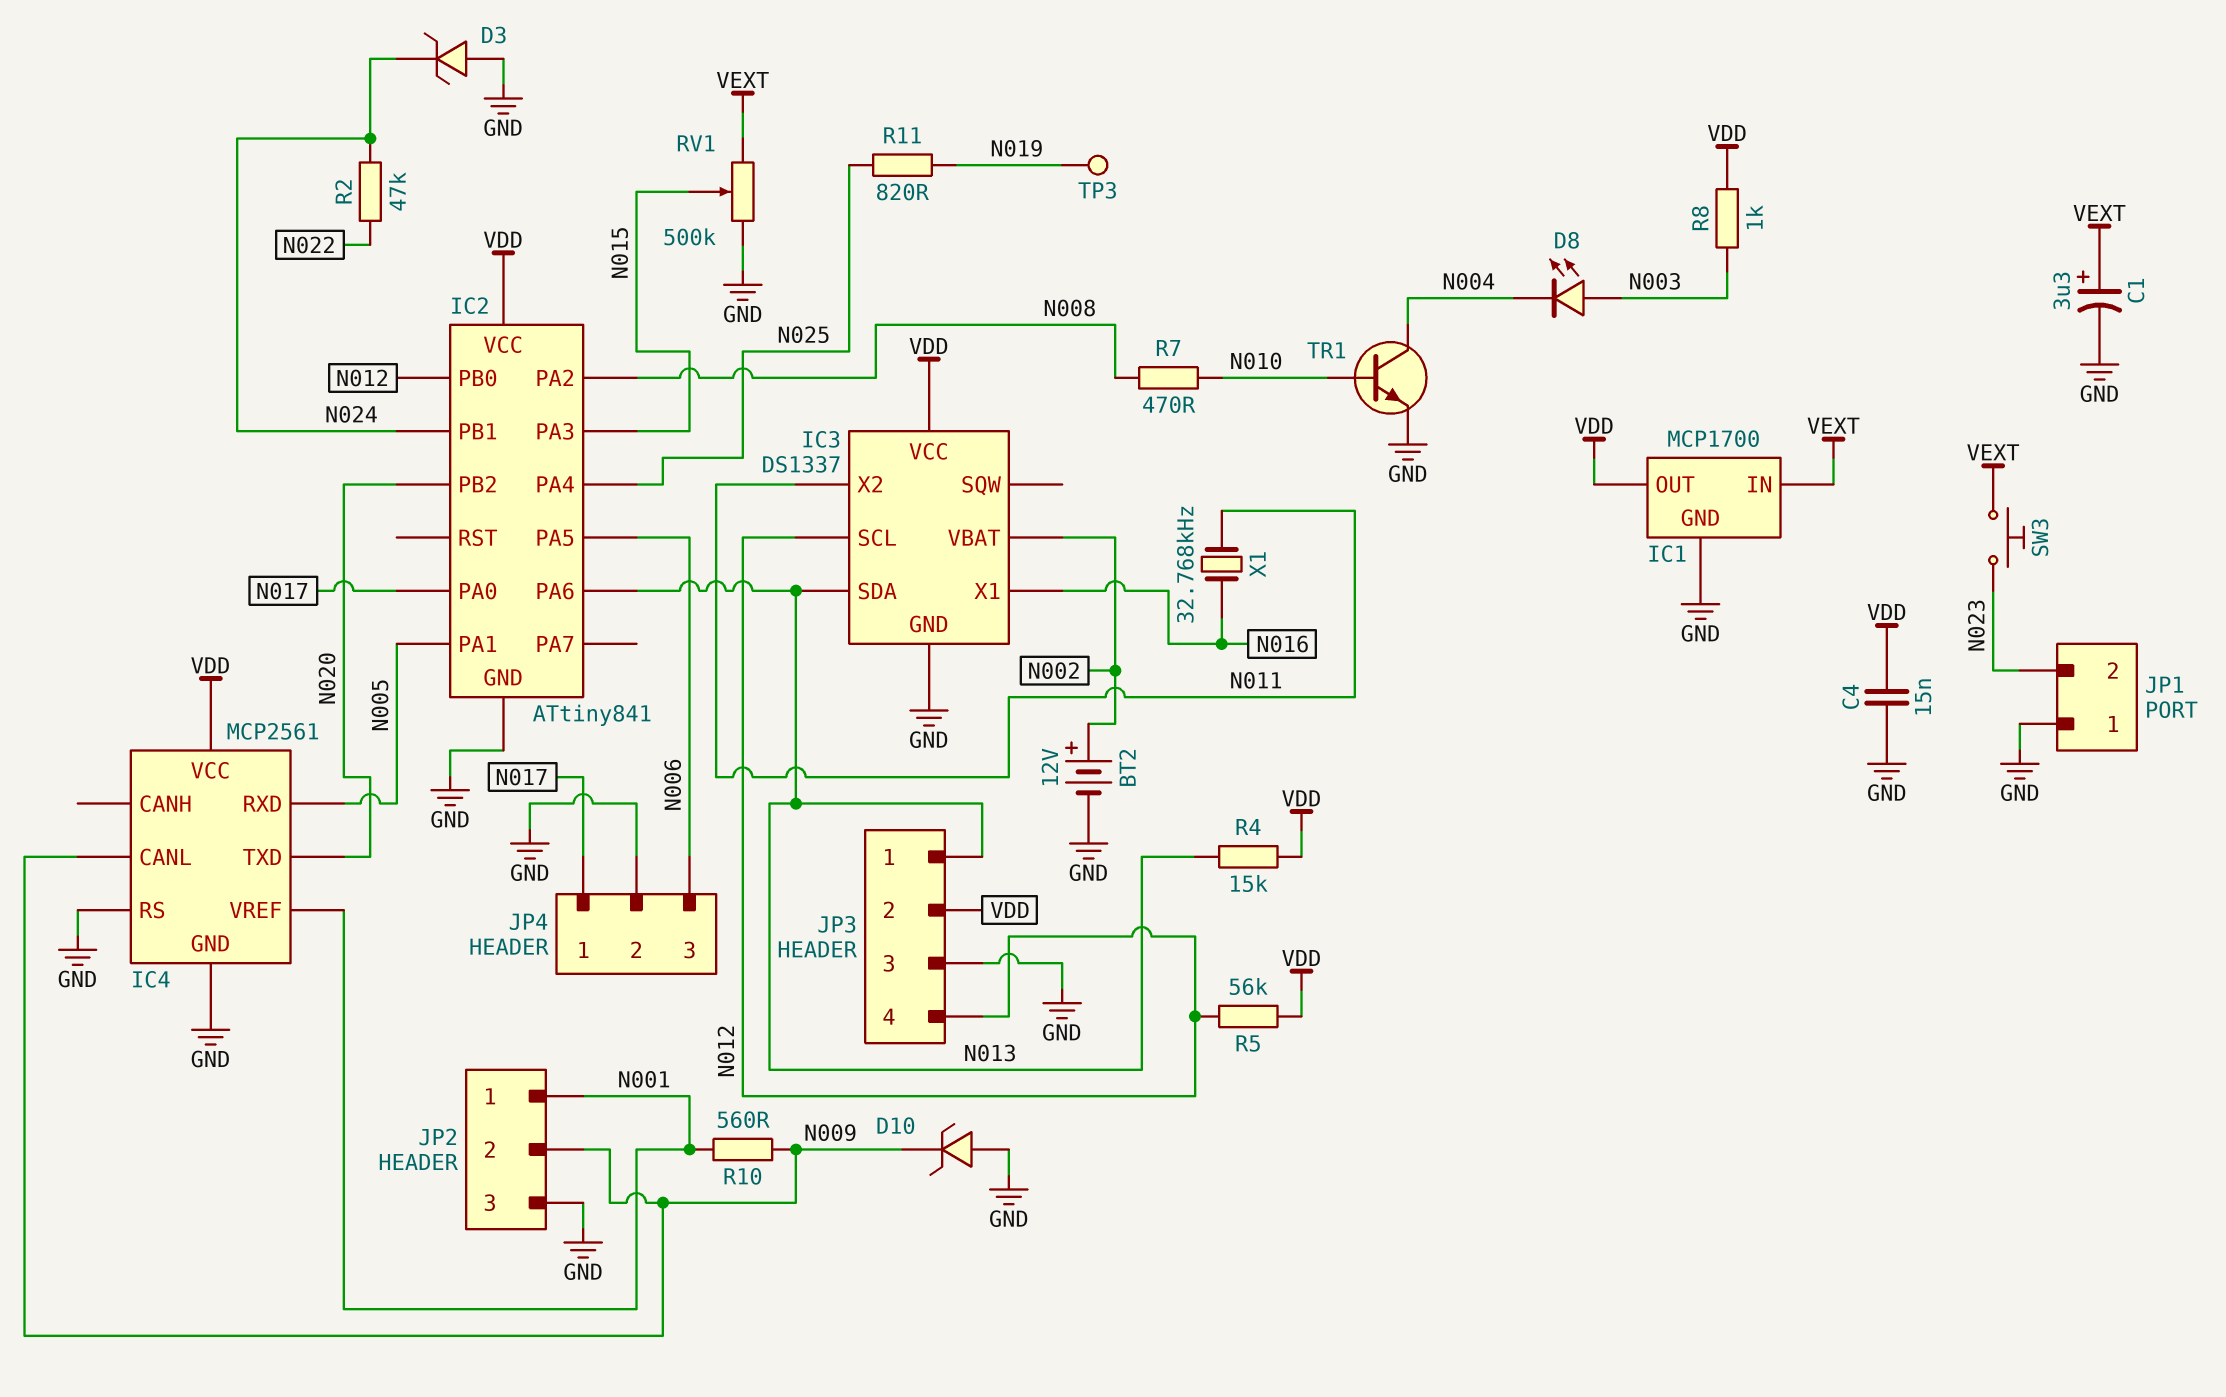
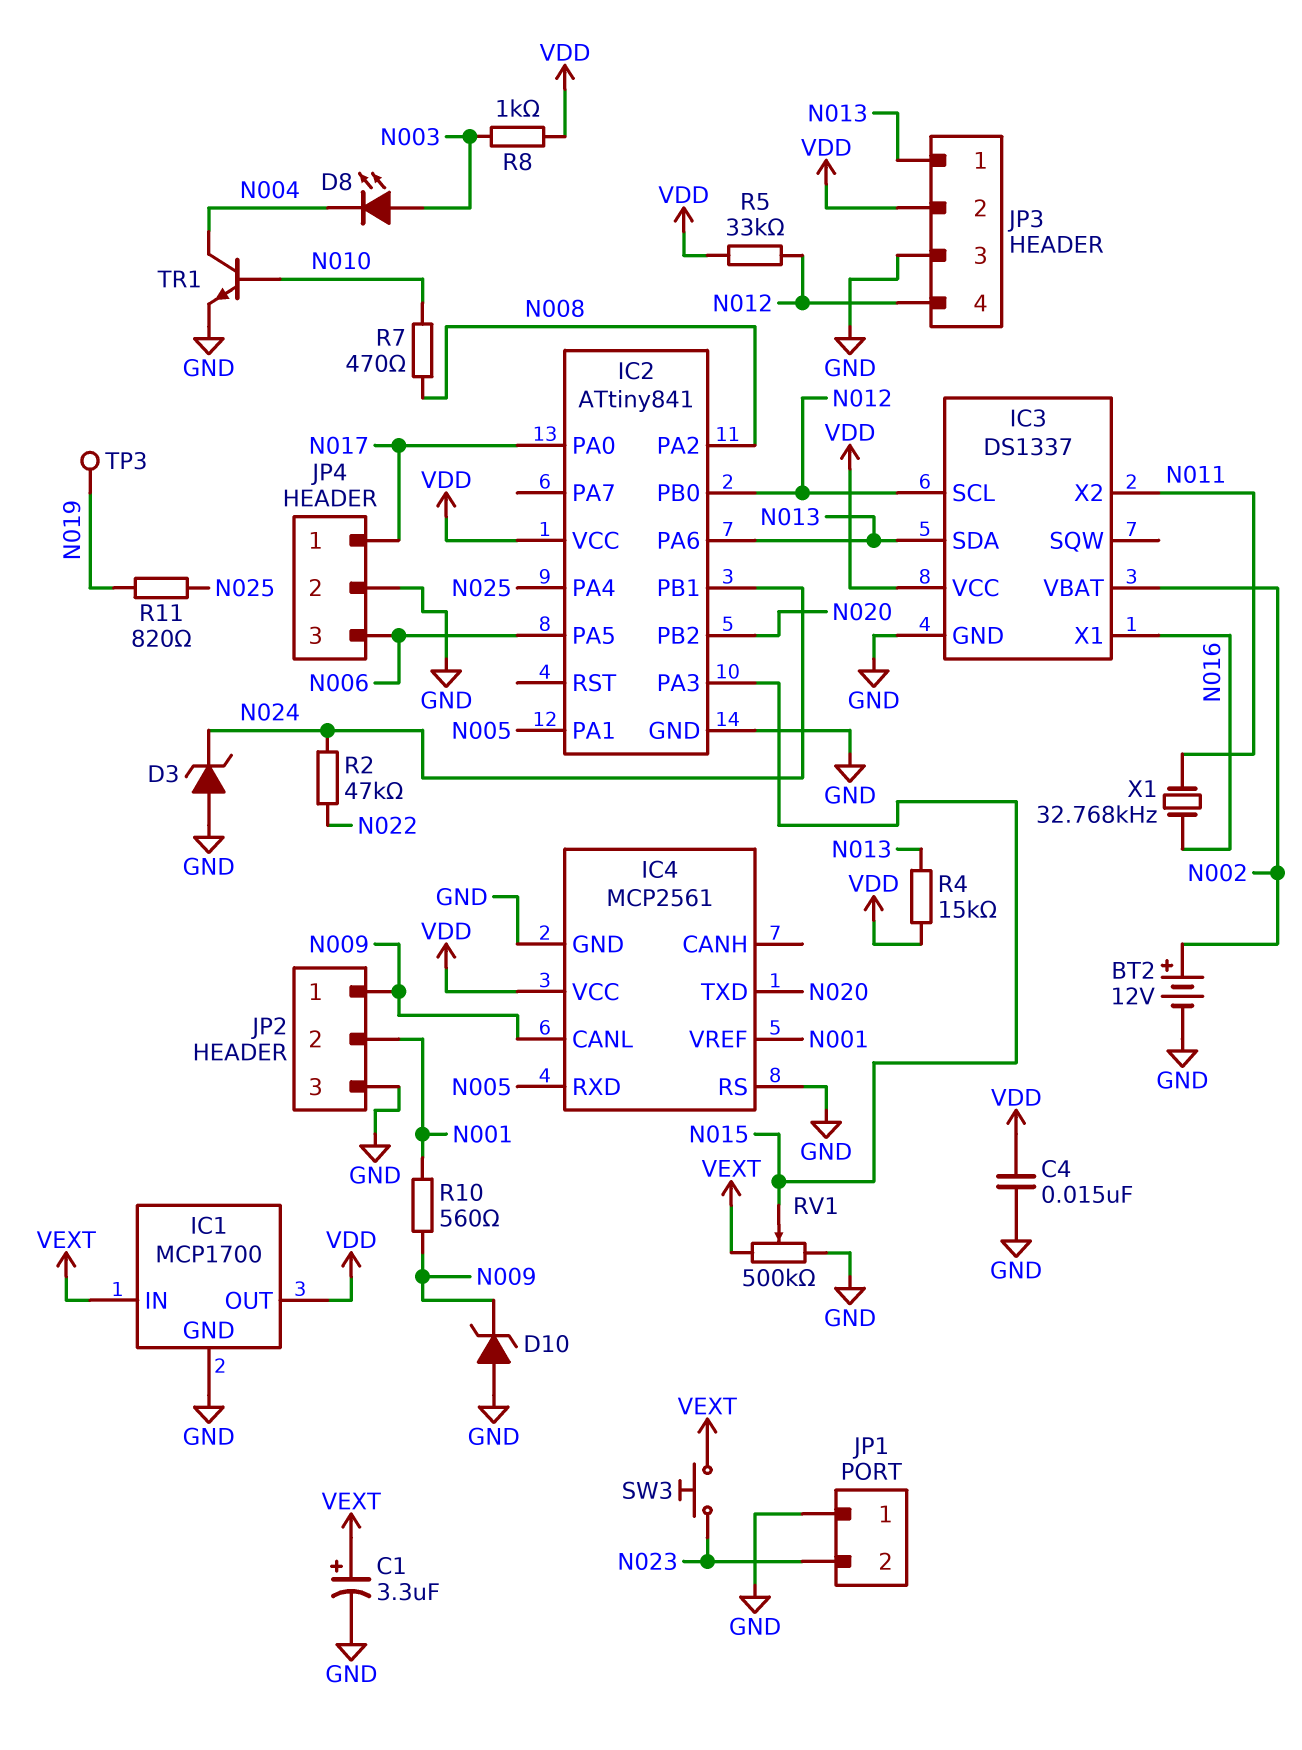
JP2 pin 1: N001 -> N009
JP2 pin 2: N009 -> N001
R5: 56k (N012, VDD) -> 33k (N012, VDD)

